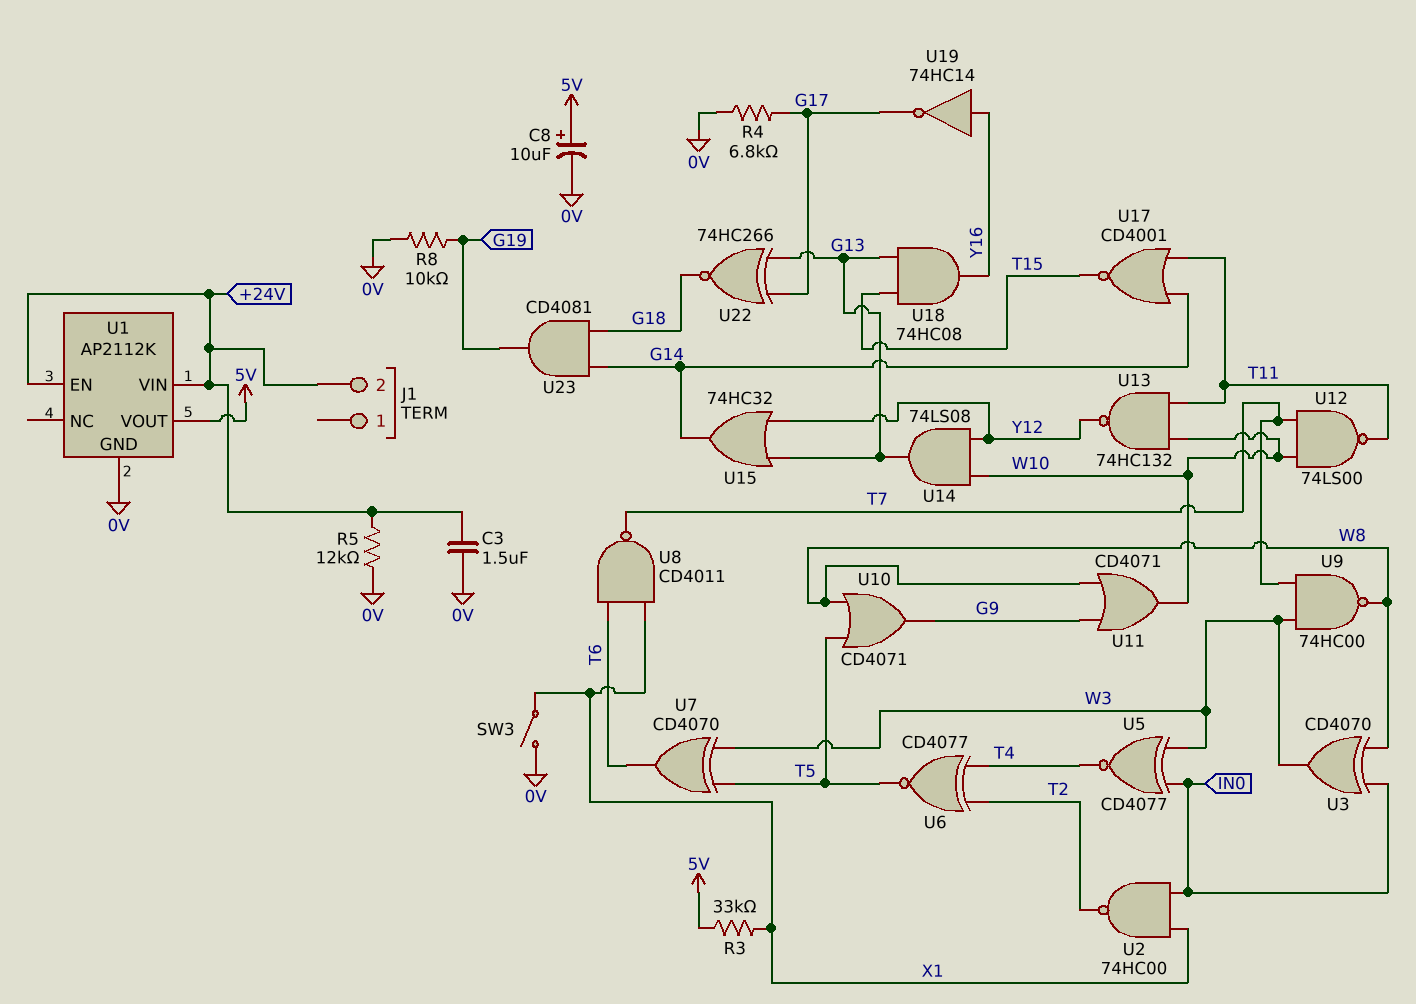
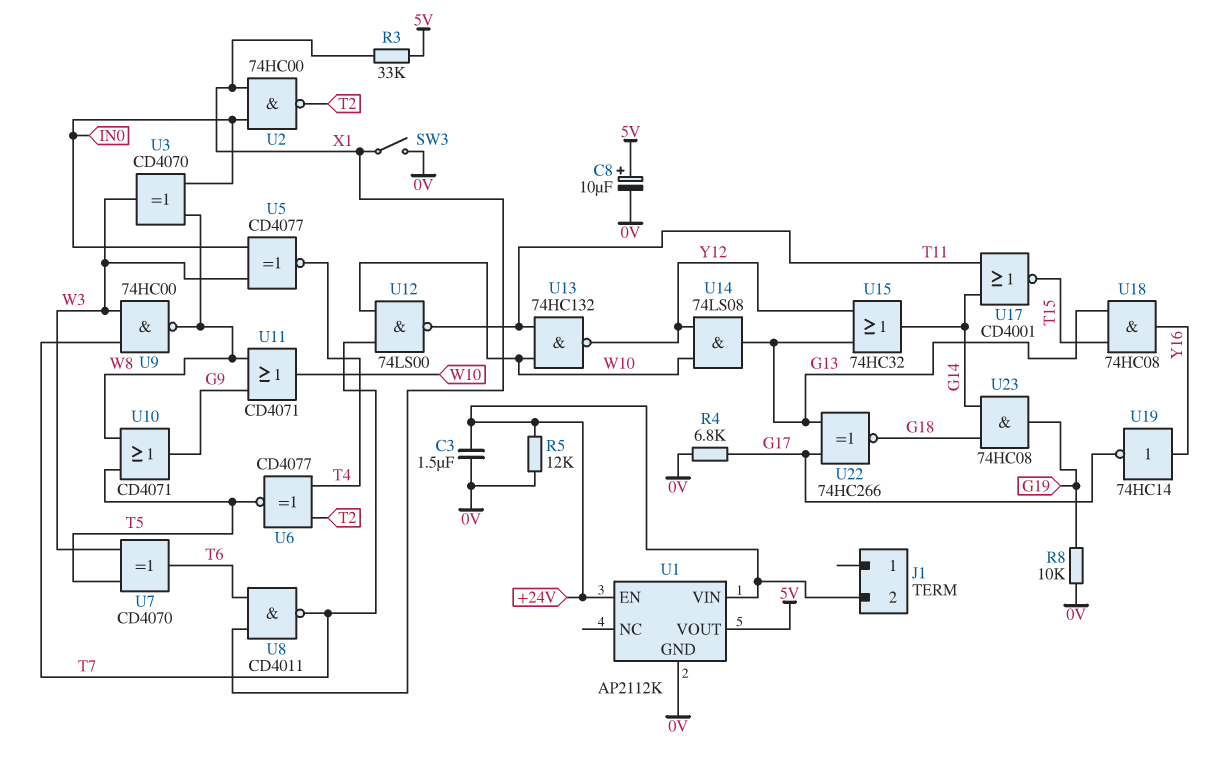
U23: AND CD4081 (in G14, in G18, out G19) -> AND 74HC08 (in G14, in G18, out G19)

